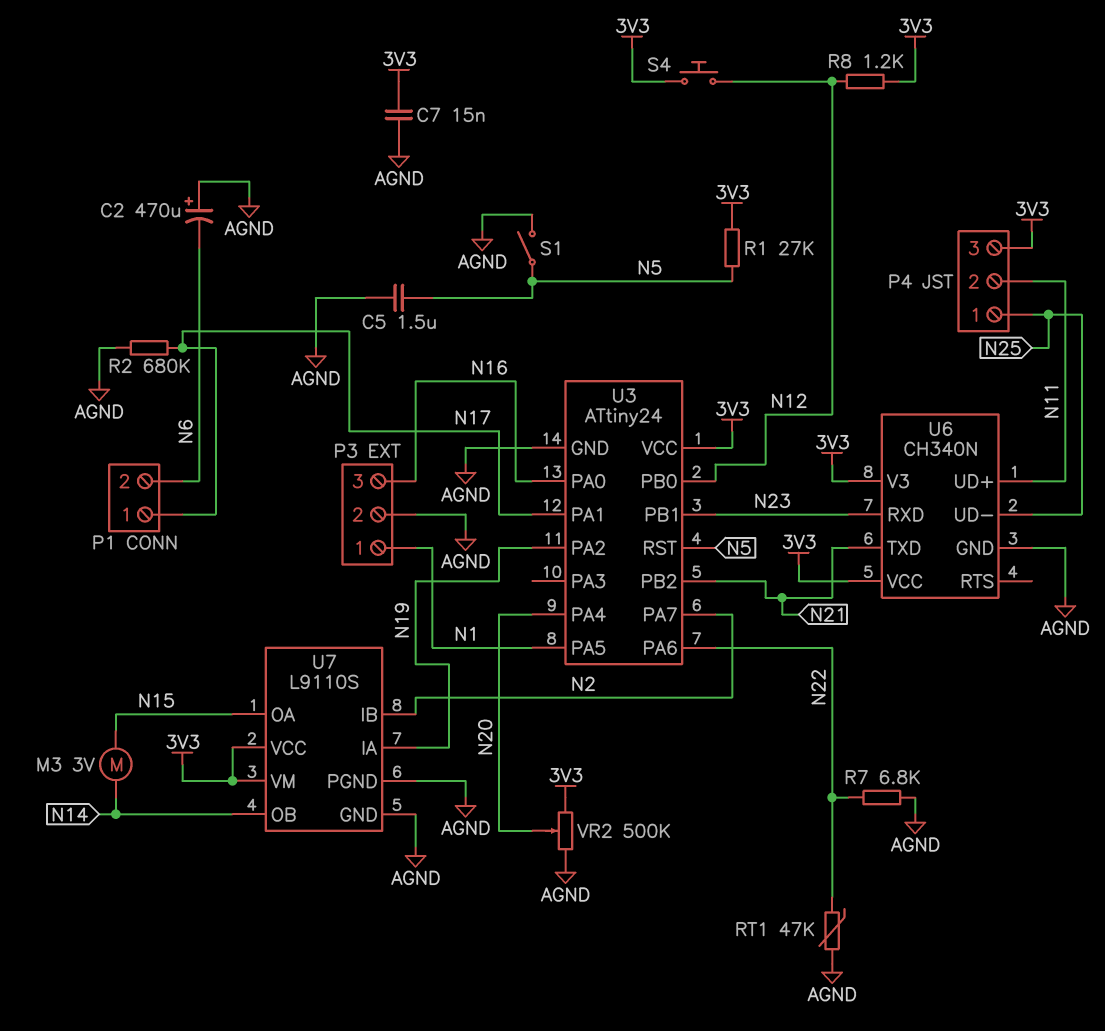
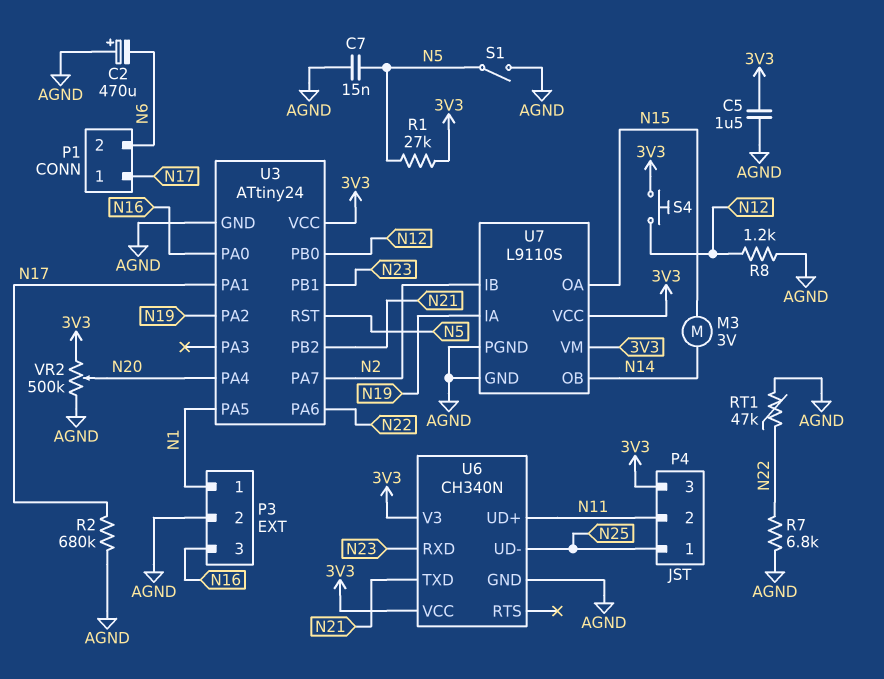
C5: 1.5uF (AGND, N5) -> 1.5uF (3V3, AGND)
C7: 15nF (3V3, AGND) -> 15nF (AGND, N5)
R8: 1.2k (3V3, N12) -> 1.2k (AGND, N12)

